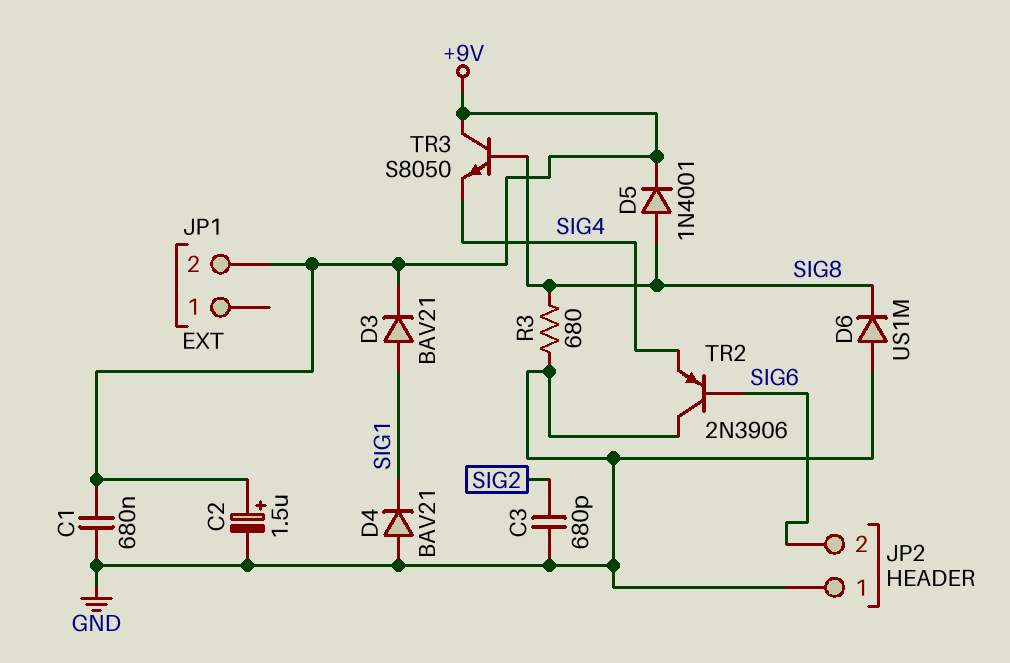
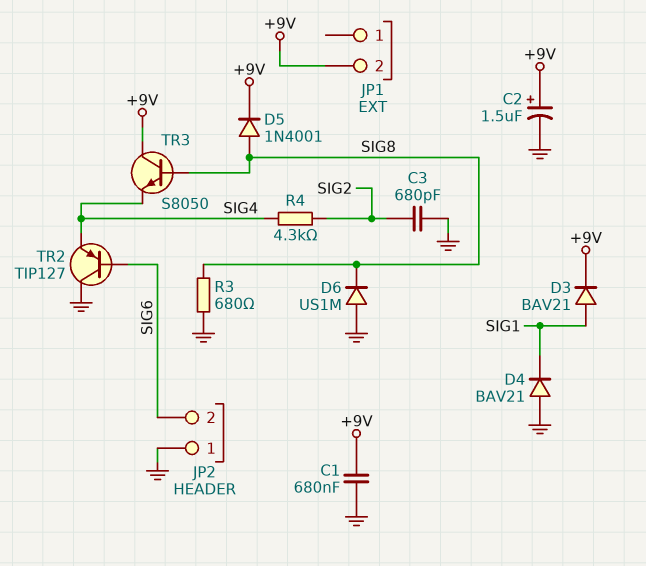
R4: none -> 4.3k (SIG2, SIG4)
TR2: PNP 2N3906 (B SIG6, C GND, E SIG4) -> PNP TIP127 (B SIG6, C GND, E SIG4)

